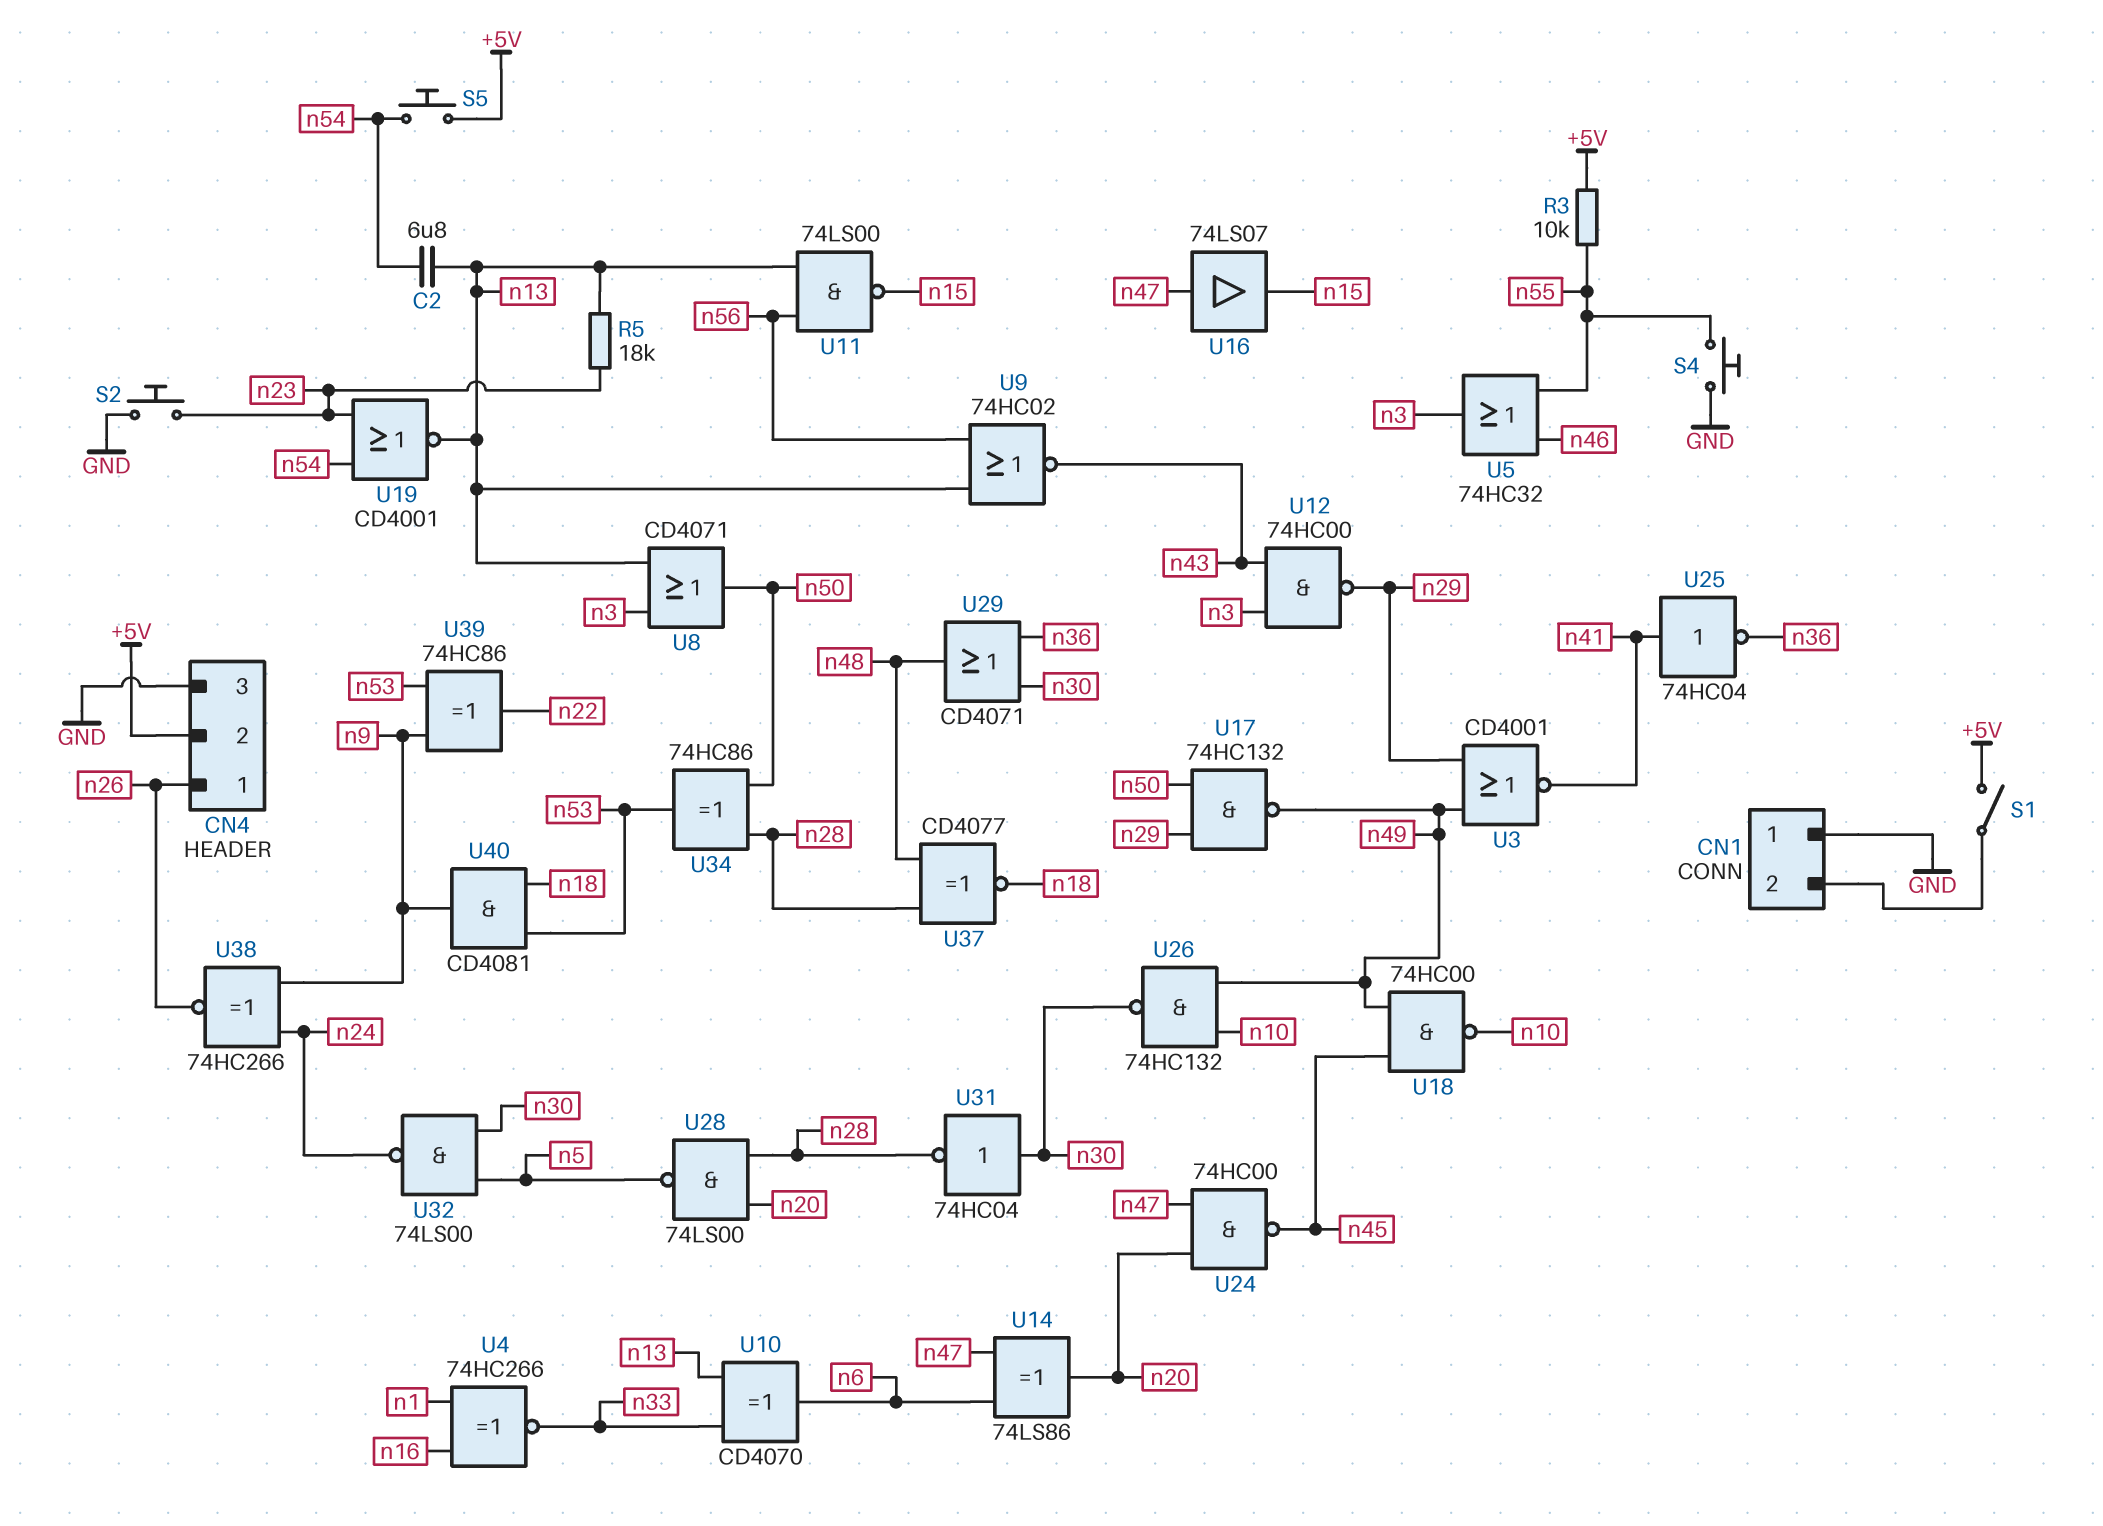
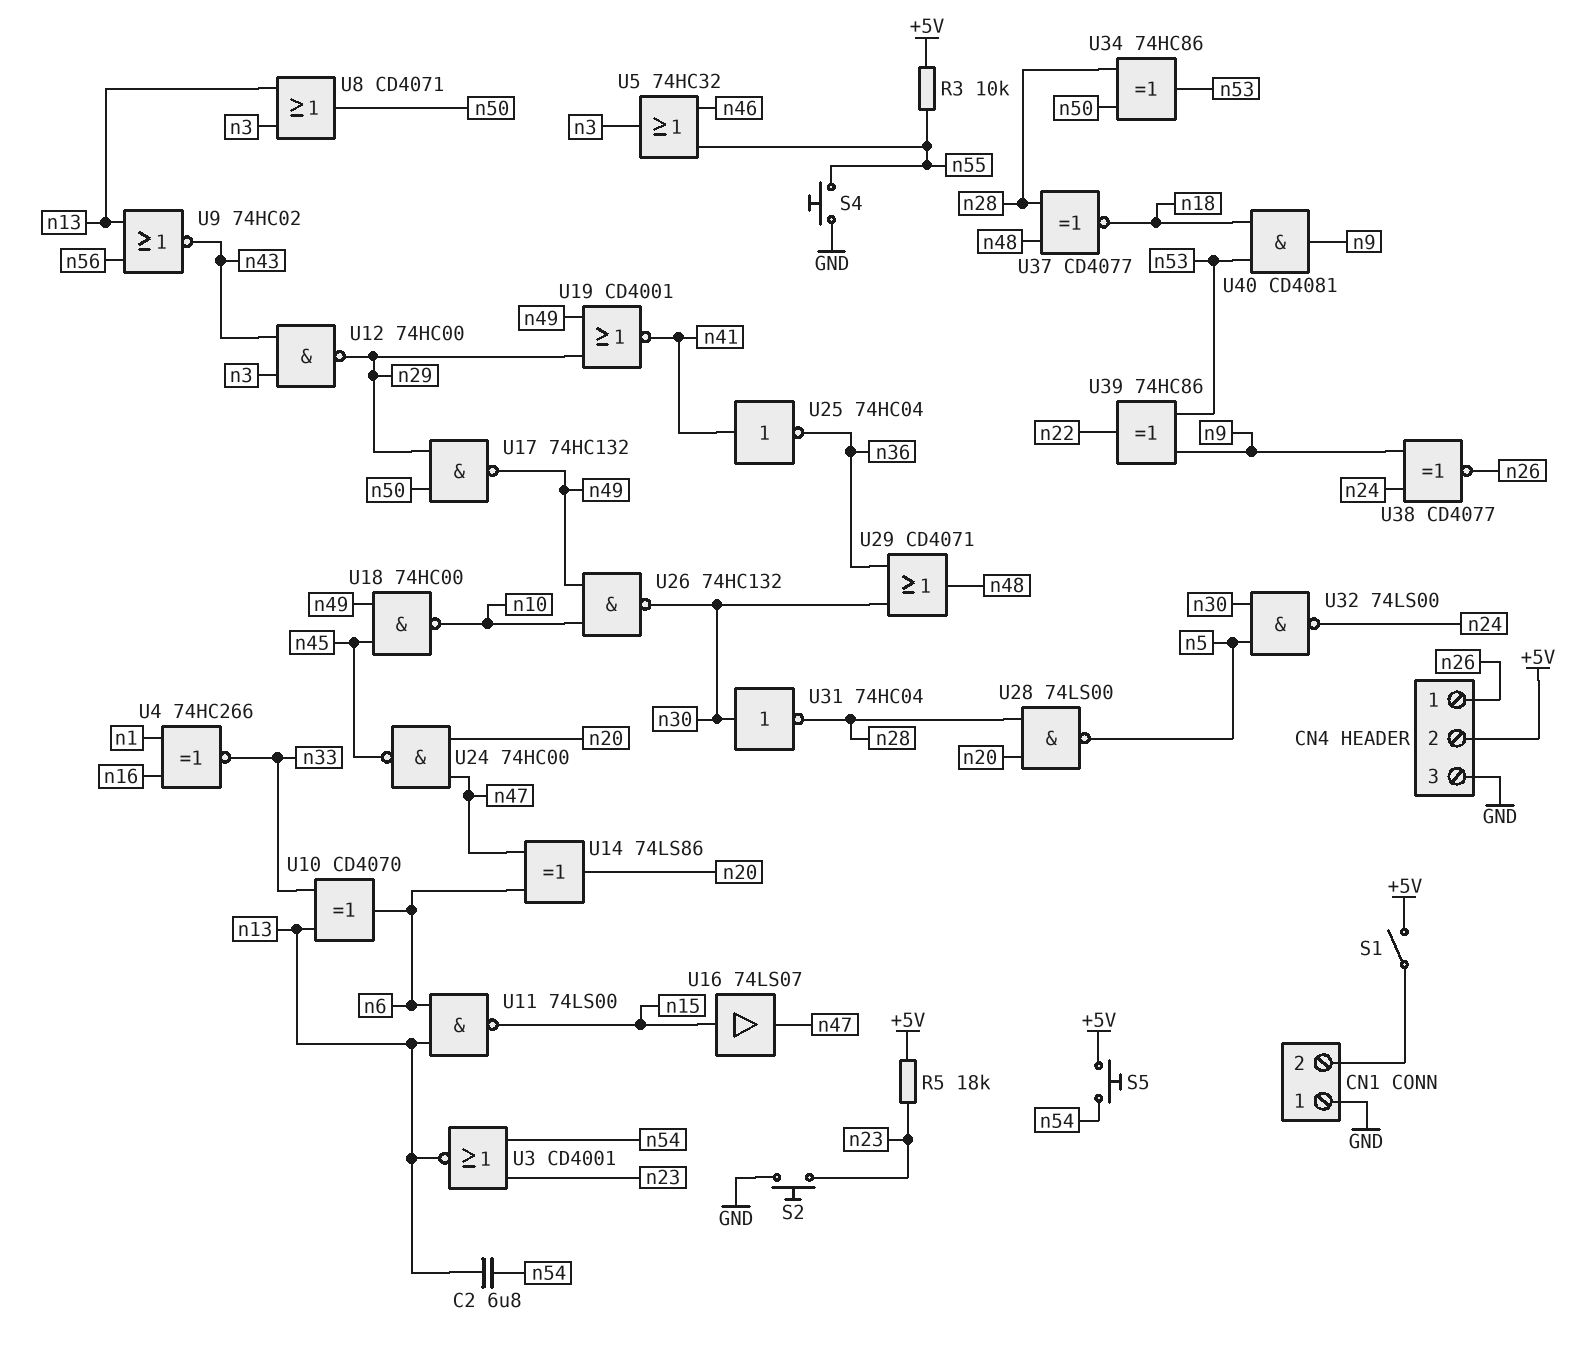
R5: 18k (n13, n23) -> 18k (+5V, n23)
U3: NOR CD4001 (in n29, in n49, out n41) -> NOR CD4001 (in n23, in n54, out n13)
U11: NAND 74LS00 (in n13, in n56, out n15) -> NAND 74LS00 (in n6, in n13, out n15)
U16: buffer 74LS07 (in n47, out n15) -> buffer 74LS07 (in n15, out n47)
U19: NOR CD4001 (in n23, in n54, out n13) -> NOR CD4001 (in n29, in n49, out n41)
U38: XNOR 74HC266 (in n9, in n24, out n26) -> XNOR CD4077 (in n9, in n24, out n26)

